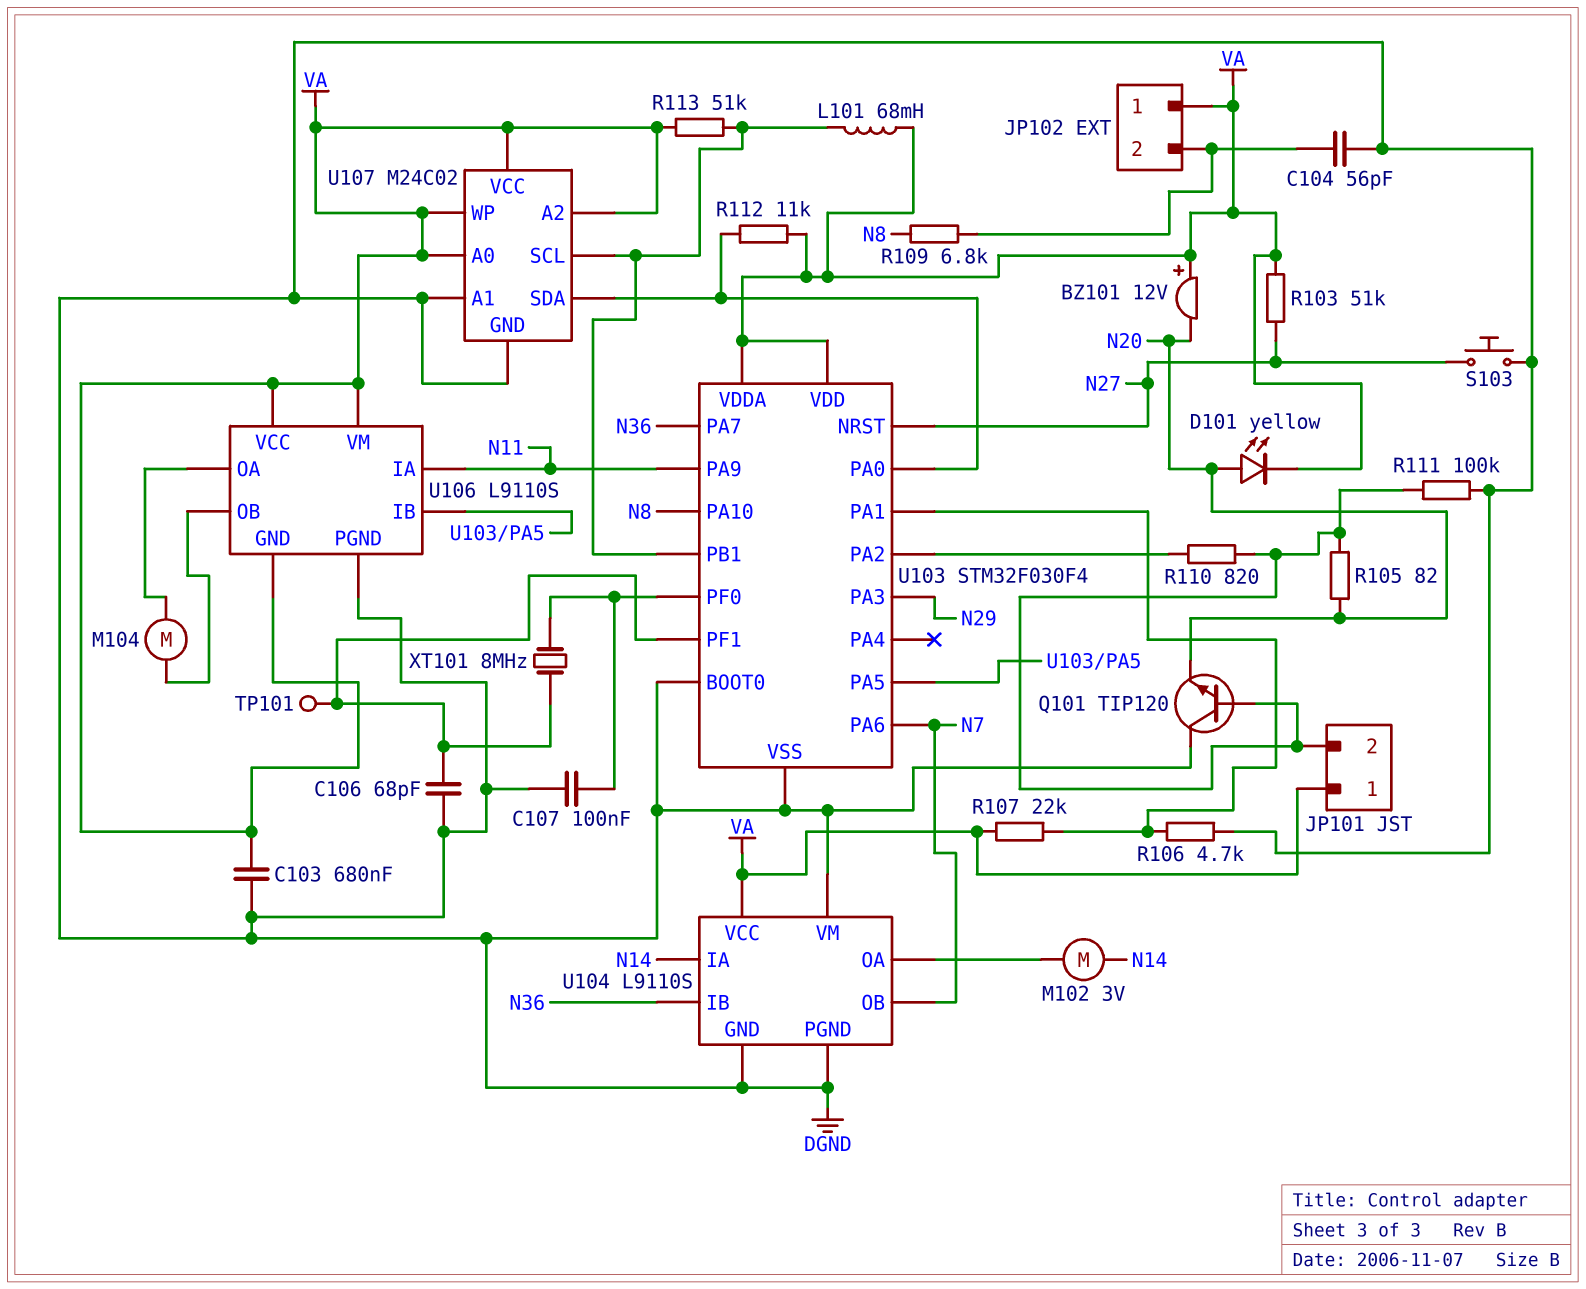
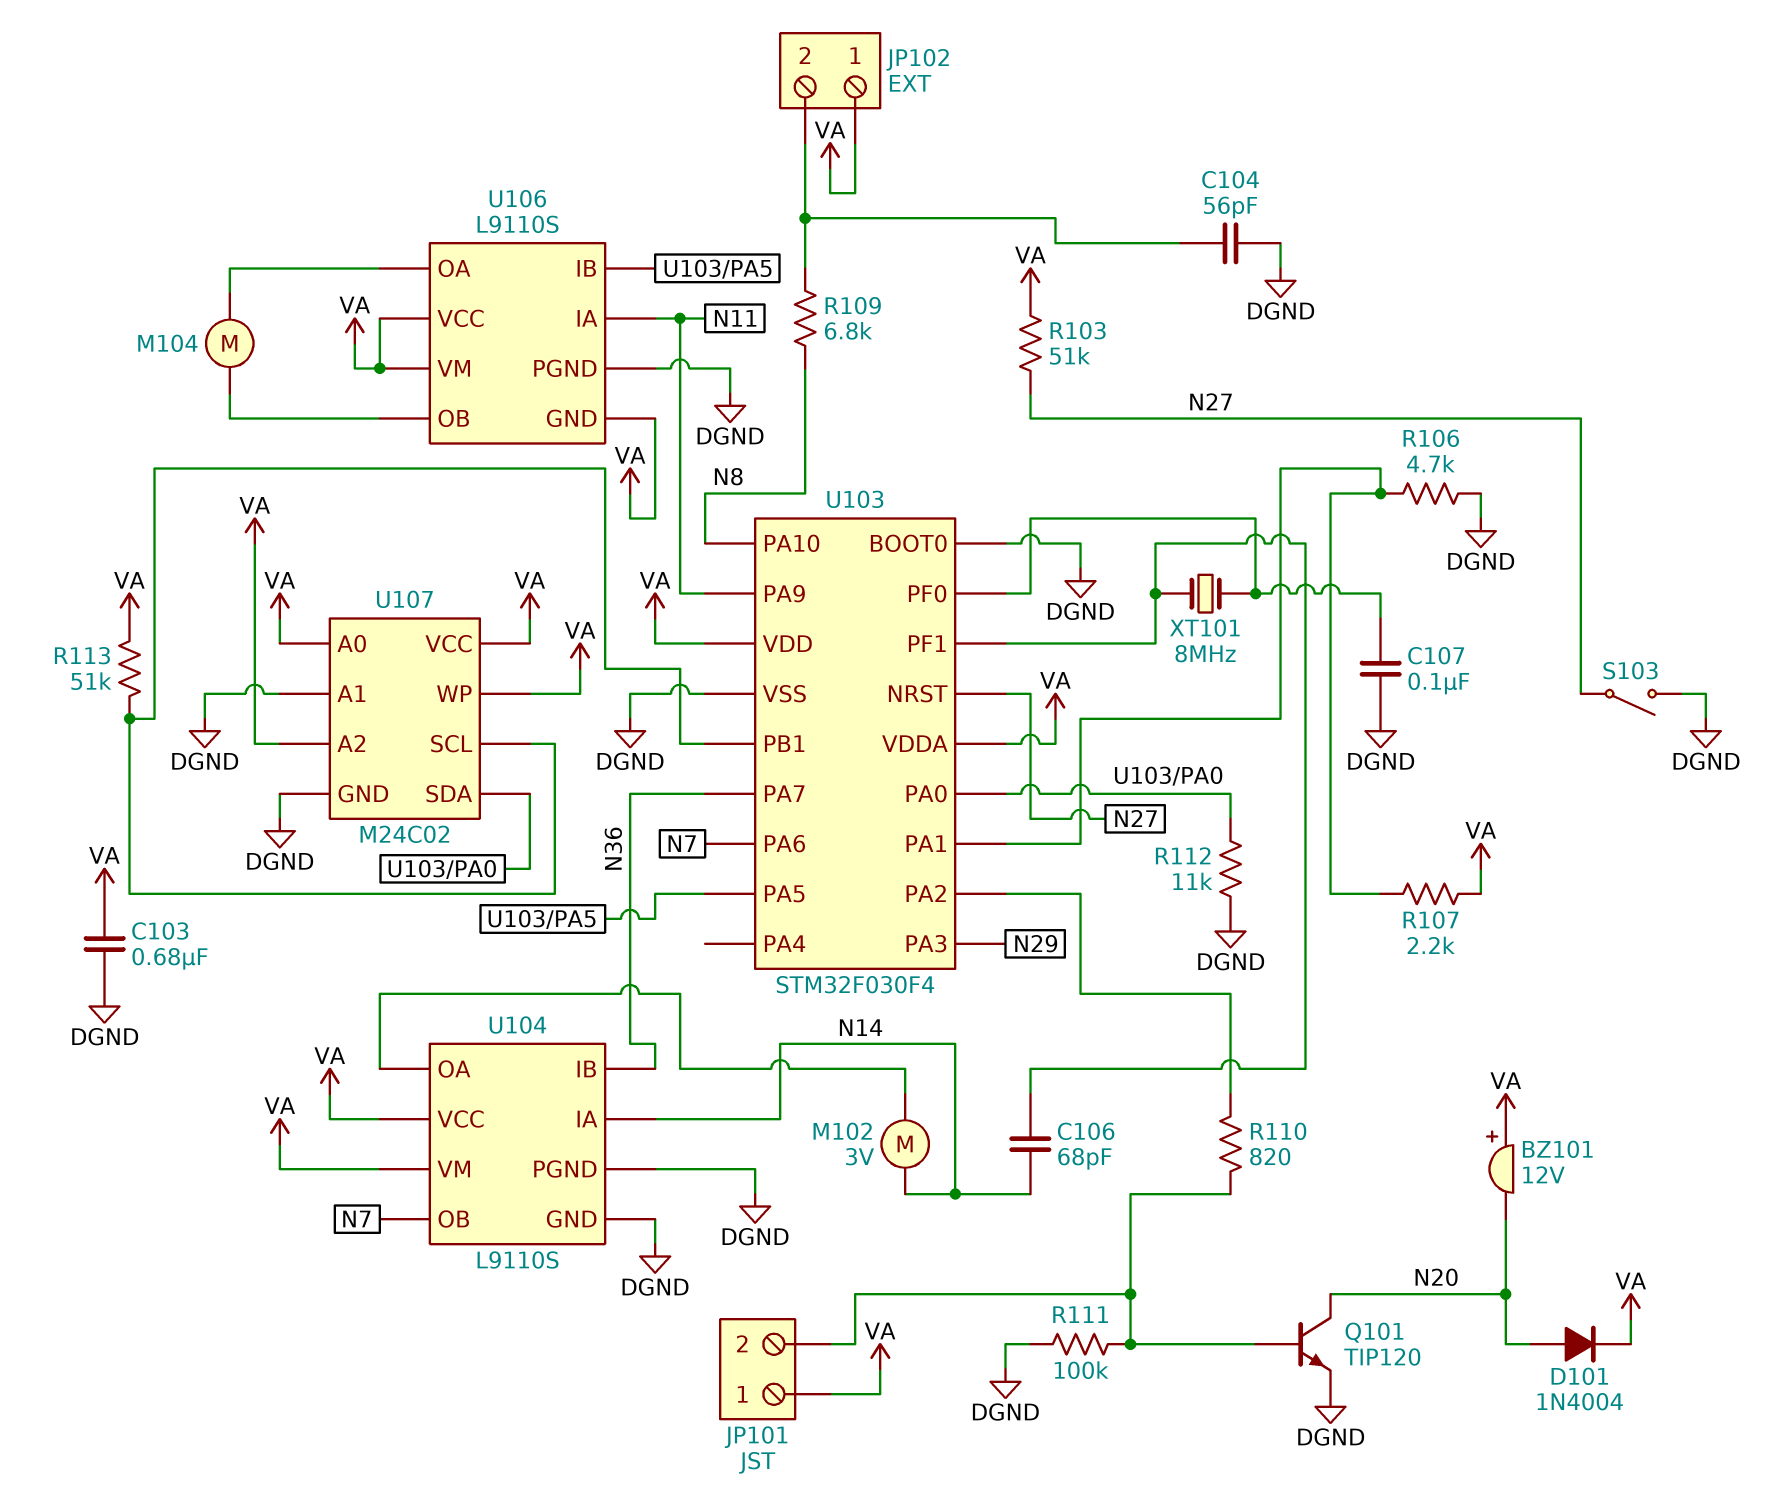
C106: 68pF (DGND, U103/PF1) -> 68pF (N14, U103/PF1)
D101: LED yellow (A N20, K VA) -> diode 1N4004 (A N20, K VA)
L101: 68mH (U103/PB1, VA) -> none
Q101: NPN TIP120 (B JP101/2, C DGND, E N20) -> NPN TIP120 (B JP101/2, C N20, E DGND)
R105: 82 (JP101/2, N20) -> none
R107: 22k (U103/PA1, VA) -> 2.2k (U103/PA1, VA)
R112: 11k (U103/PA0, VA) -> 11k (DGND, U103/PA0)
S103: button (DGND, N27) -> switch (DGND, N27)
TP101: test point (U103/PF1) -> none
U104 pin VM: DGND -> VA

